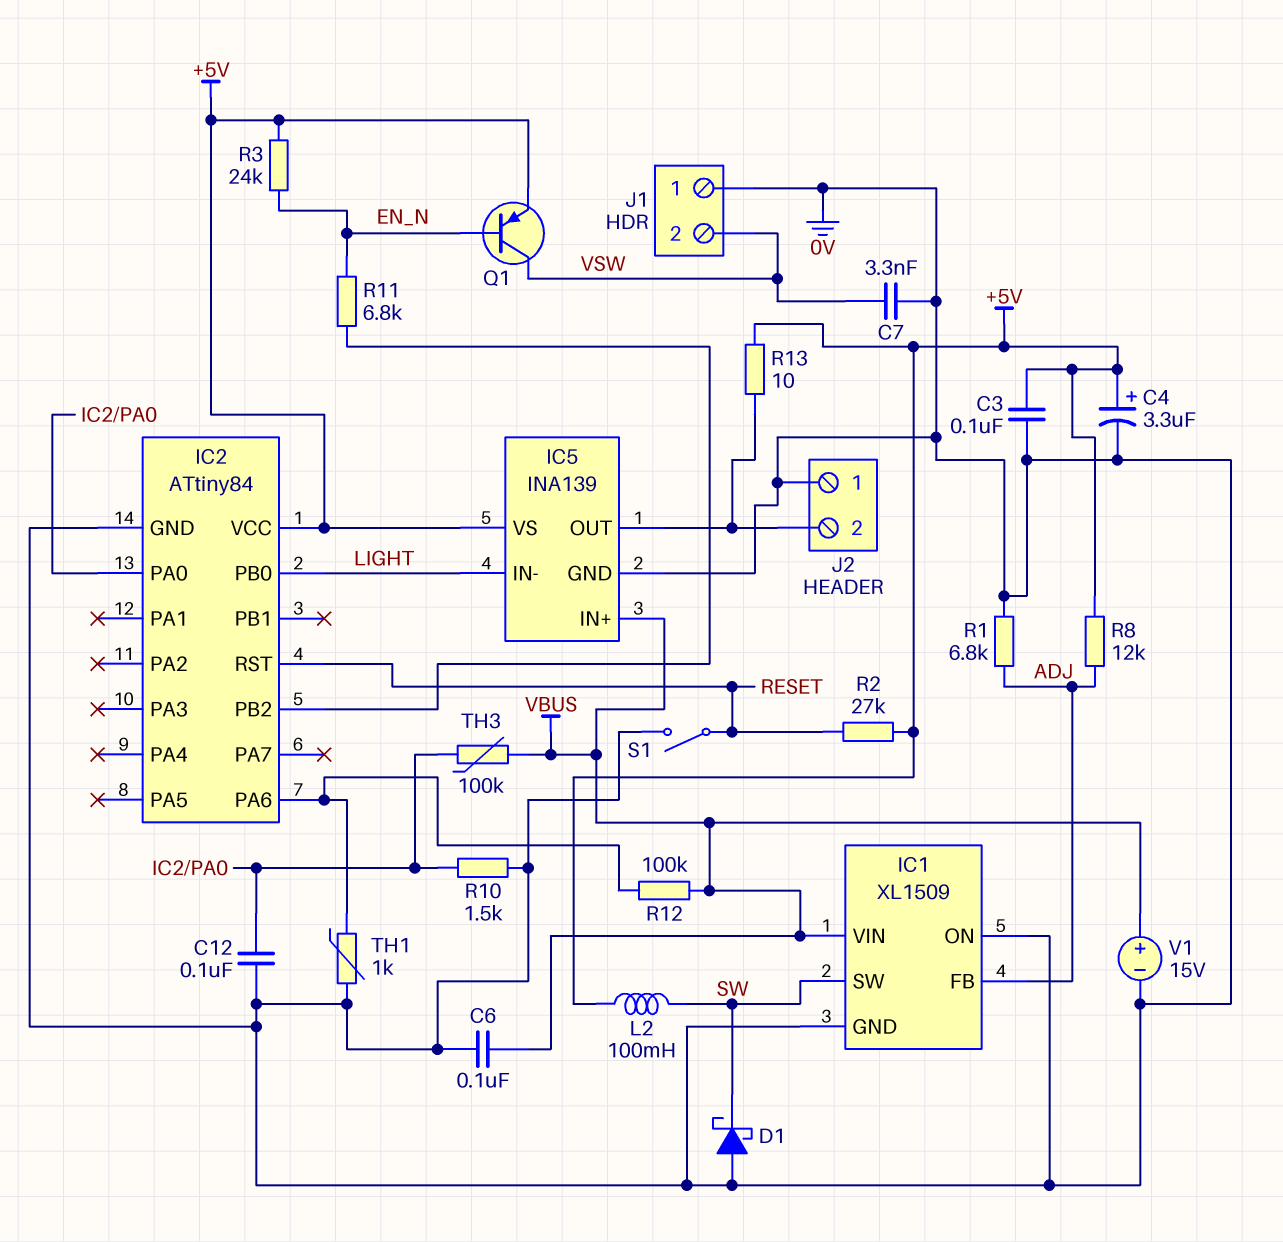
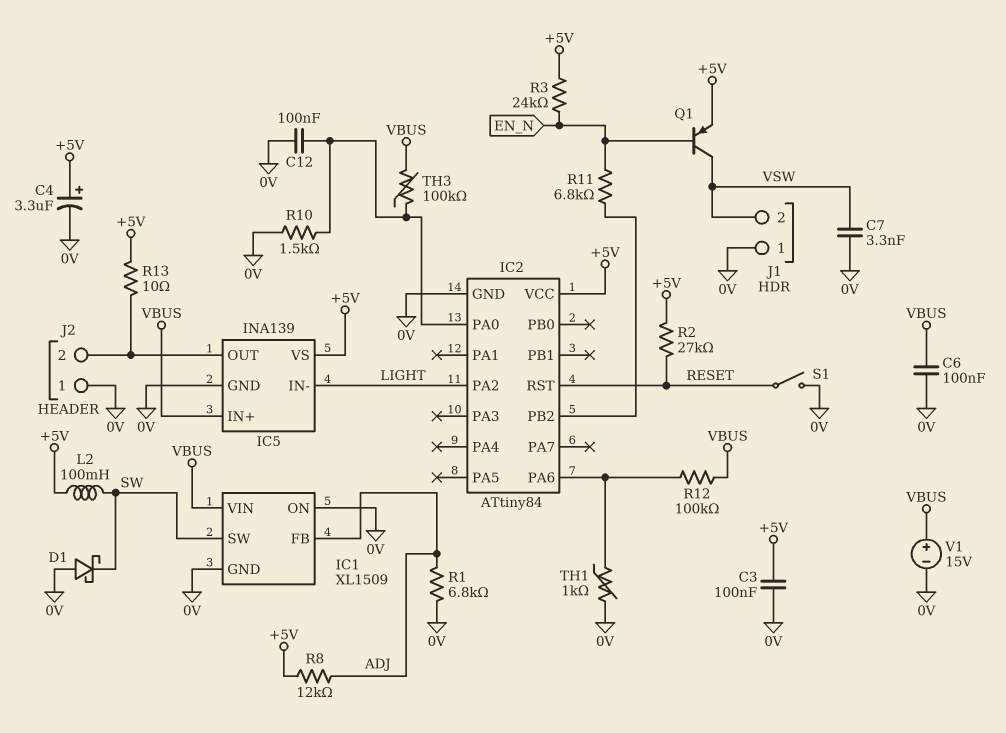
IC2 pin PA2: none -> LIGHT
IC2 pin PB0: LIGHT -> none

